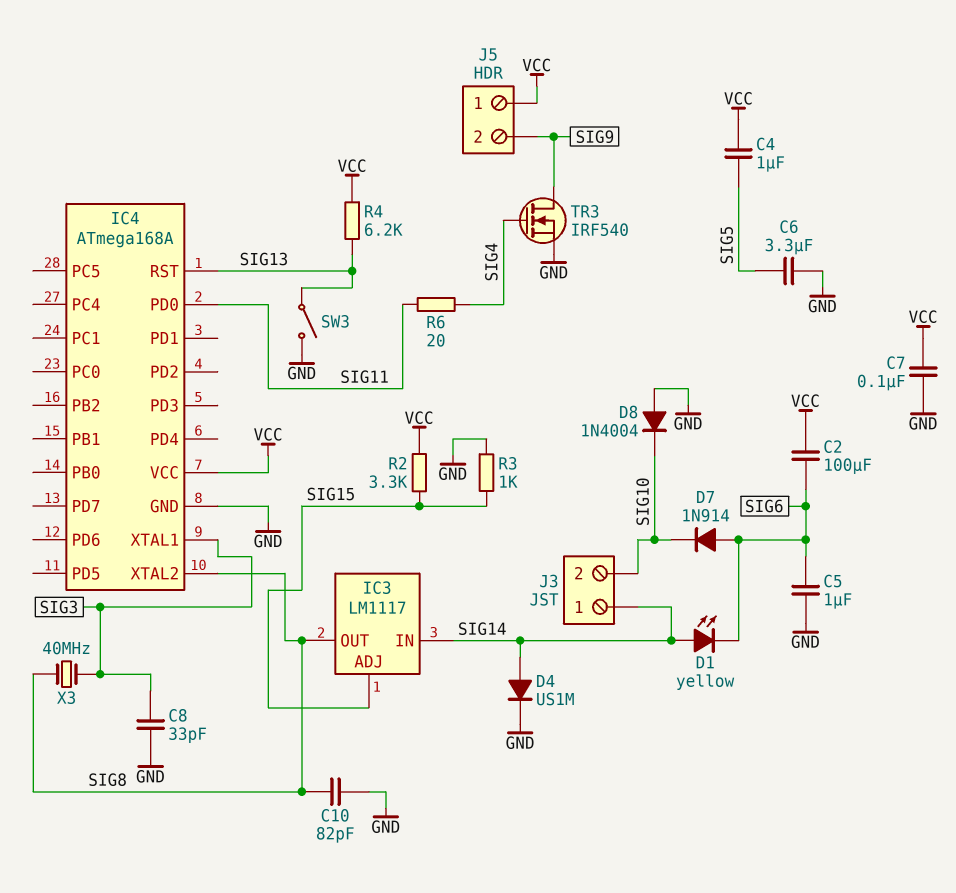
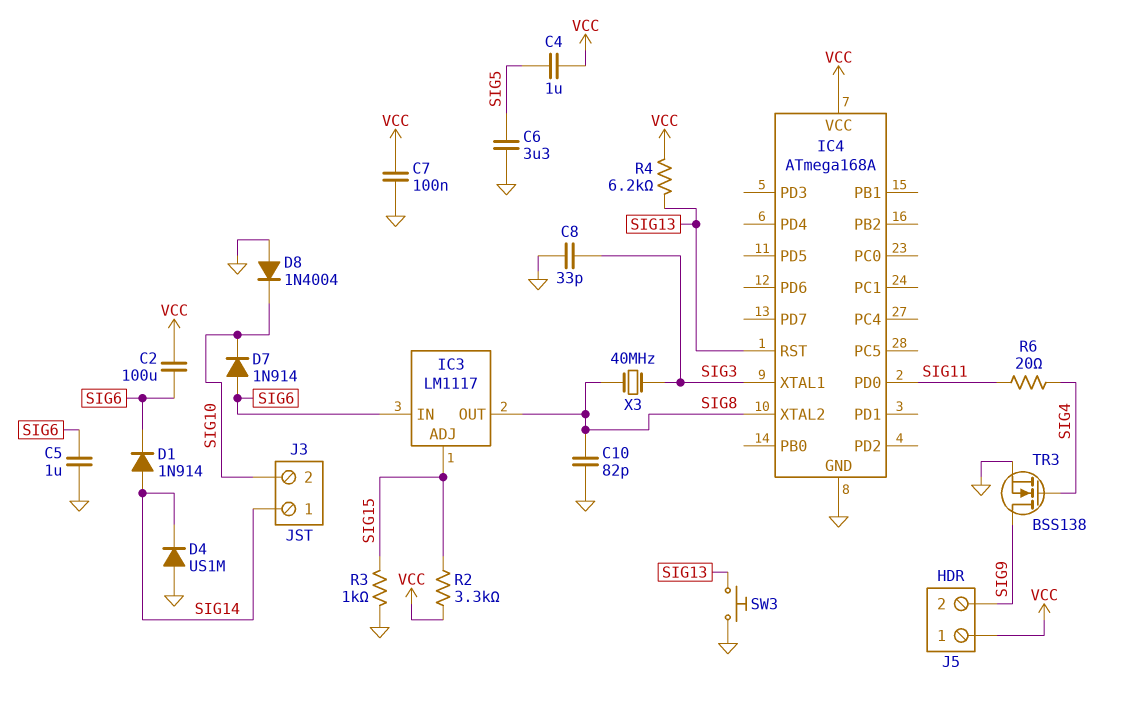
D1: LED yellow (A SIG14, K SIG6) -> diode 1N914 (A SIG14, K SIG6)
D4: diode US1M (A SIG14, K GND) -> diode US1M (A GND, K SIG14)
IC3 pin IN: SIG14 -> SIG6
SW3: switch (GND, SIG13) -> button (GND, SIG13)
TR3: NMOS IRF540 (G SIG4, D SIG9, S GND) -> NMOS BSS138 (G SIG4, D SIG9, S GND)

